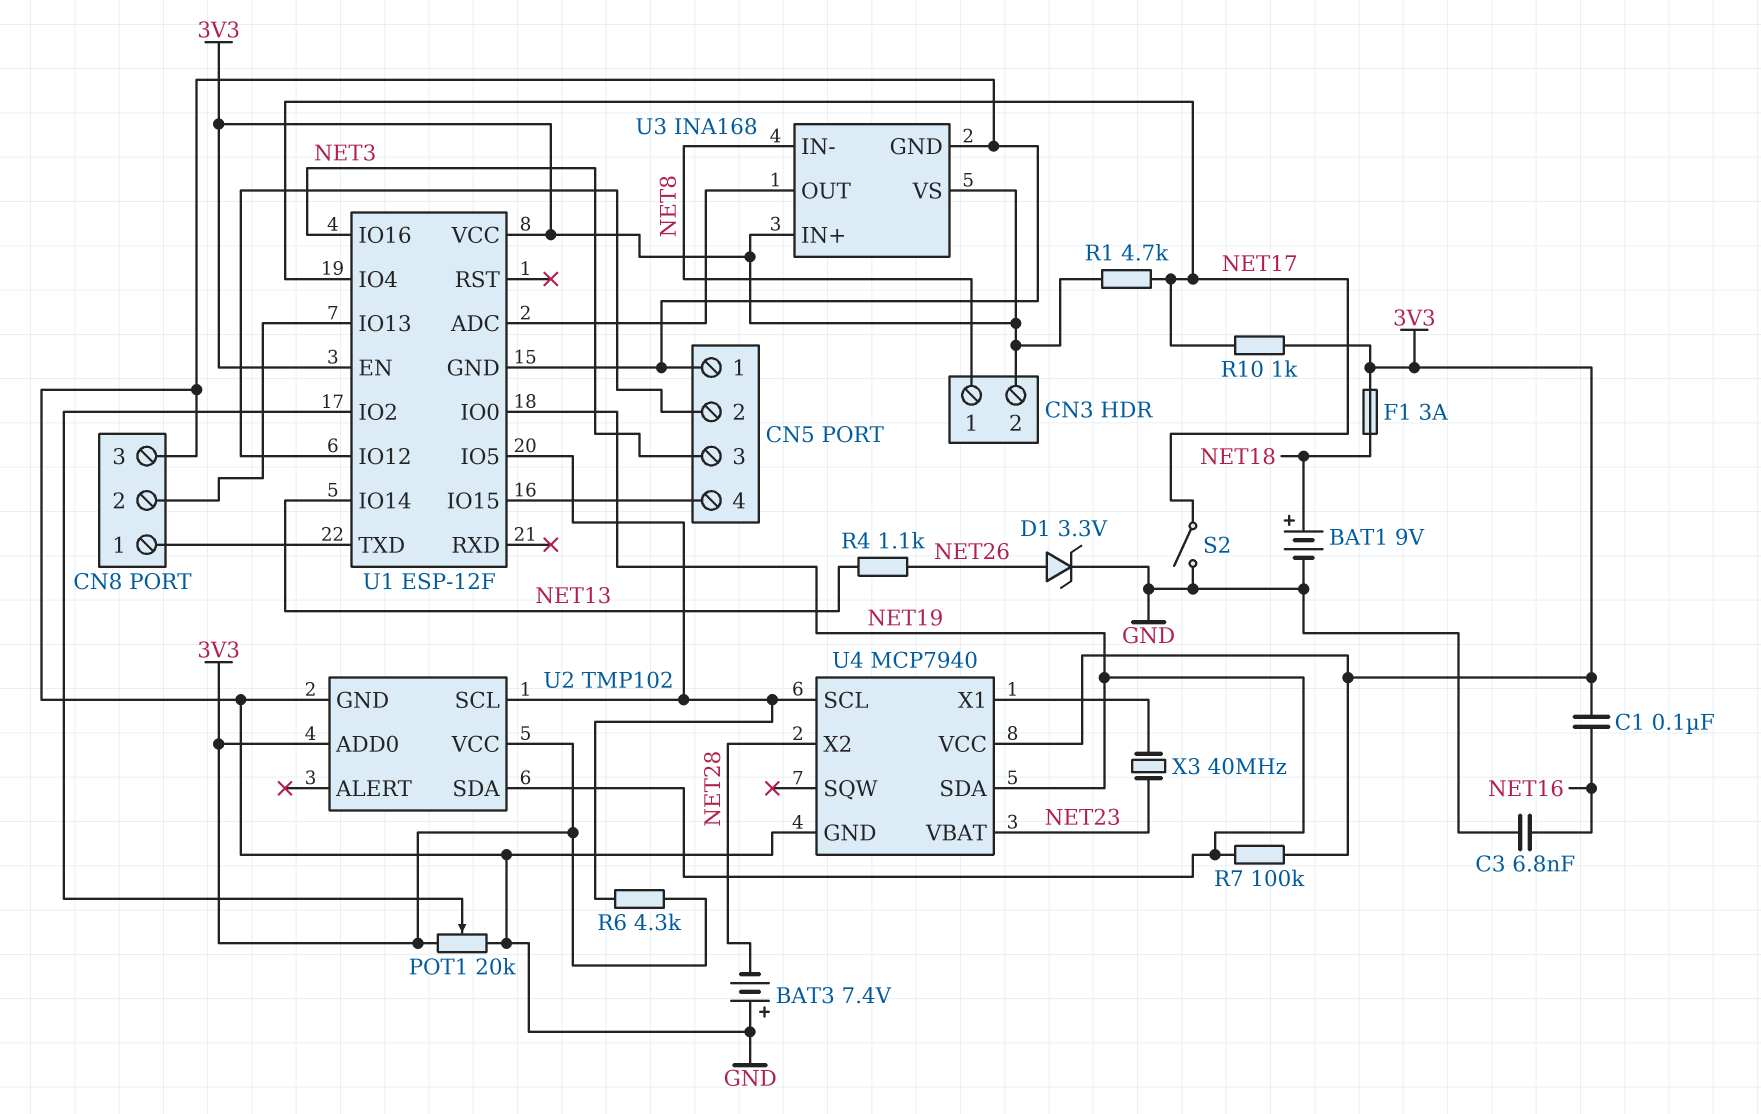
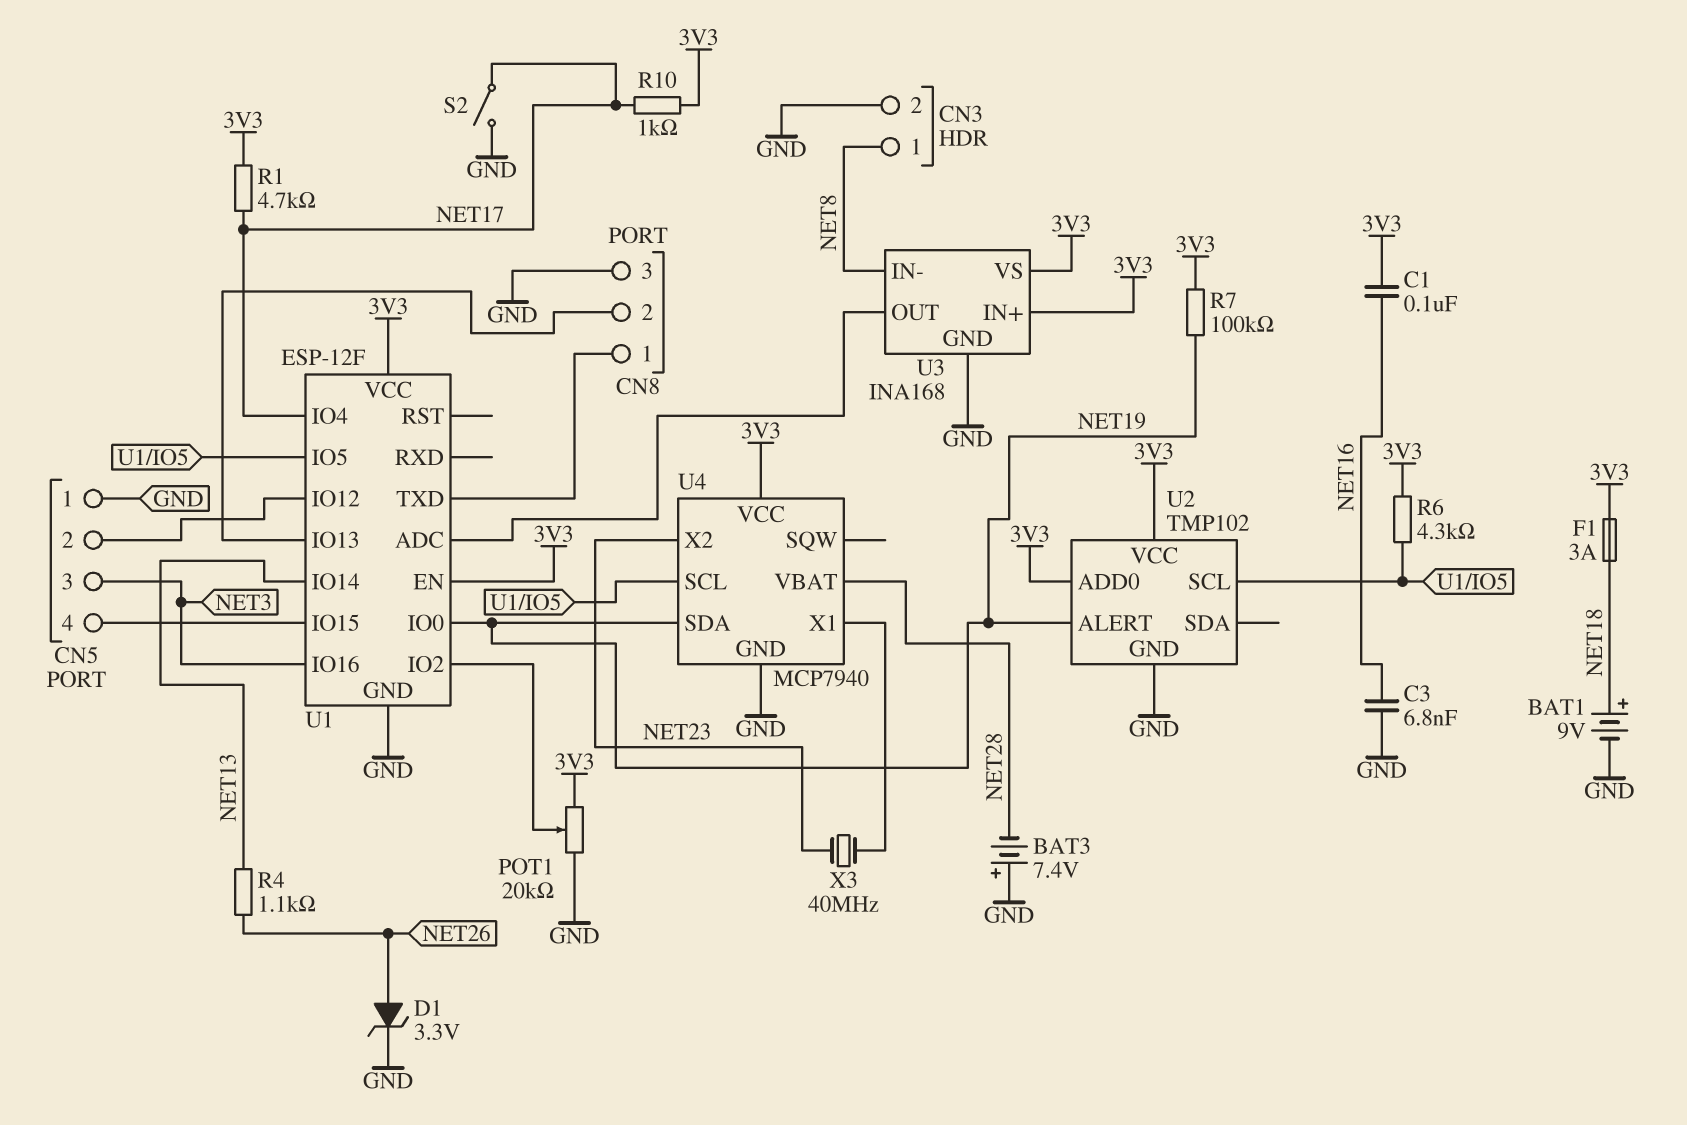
CN3 pin 2: 3V3 -> GND
U2 pin ALERT: none -> NET19
U2 pin SDA: NET19 -> none
U4 pin VBAT: NET23 -> NET28
U4 pin X2: NET28 -> NET23

